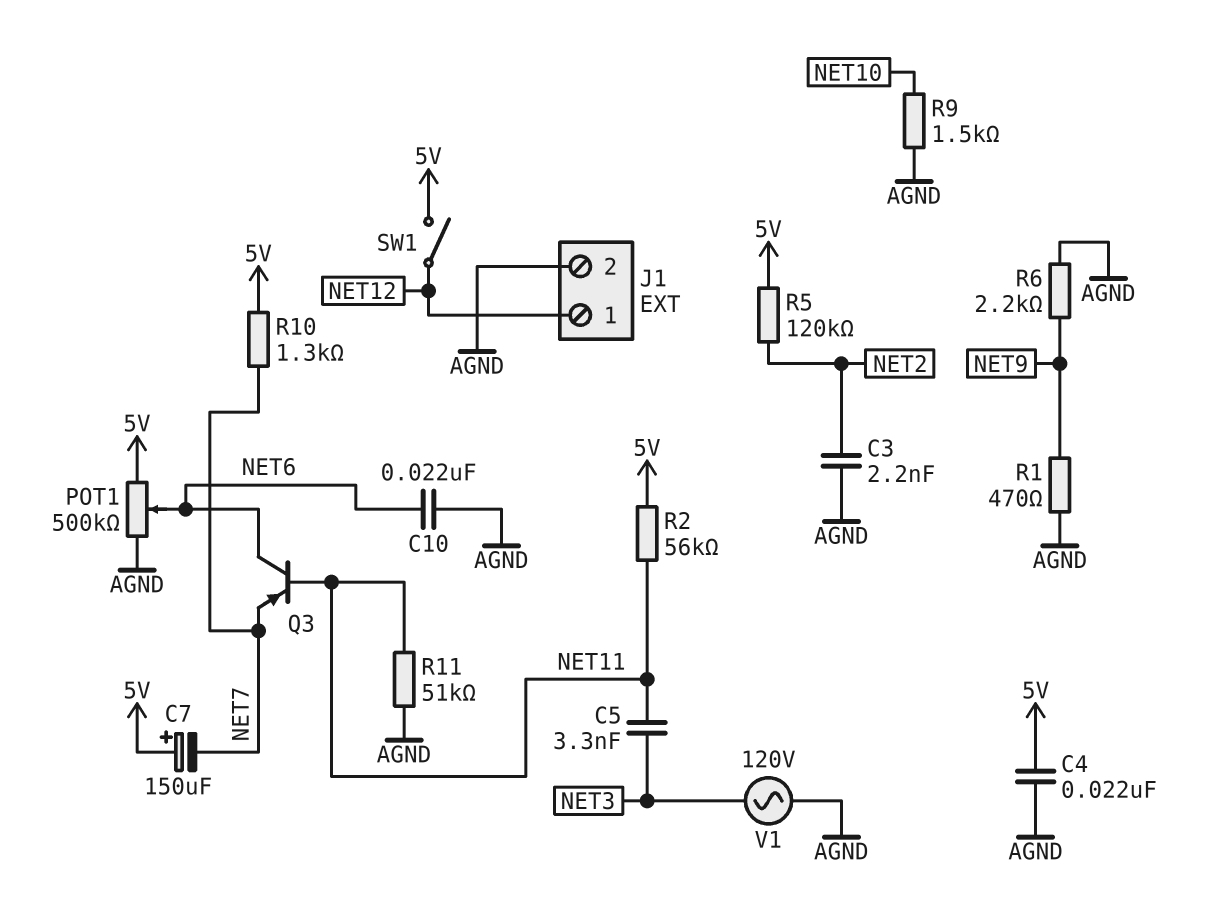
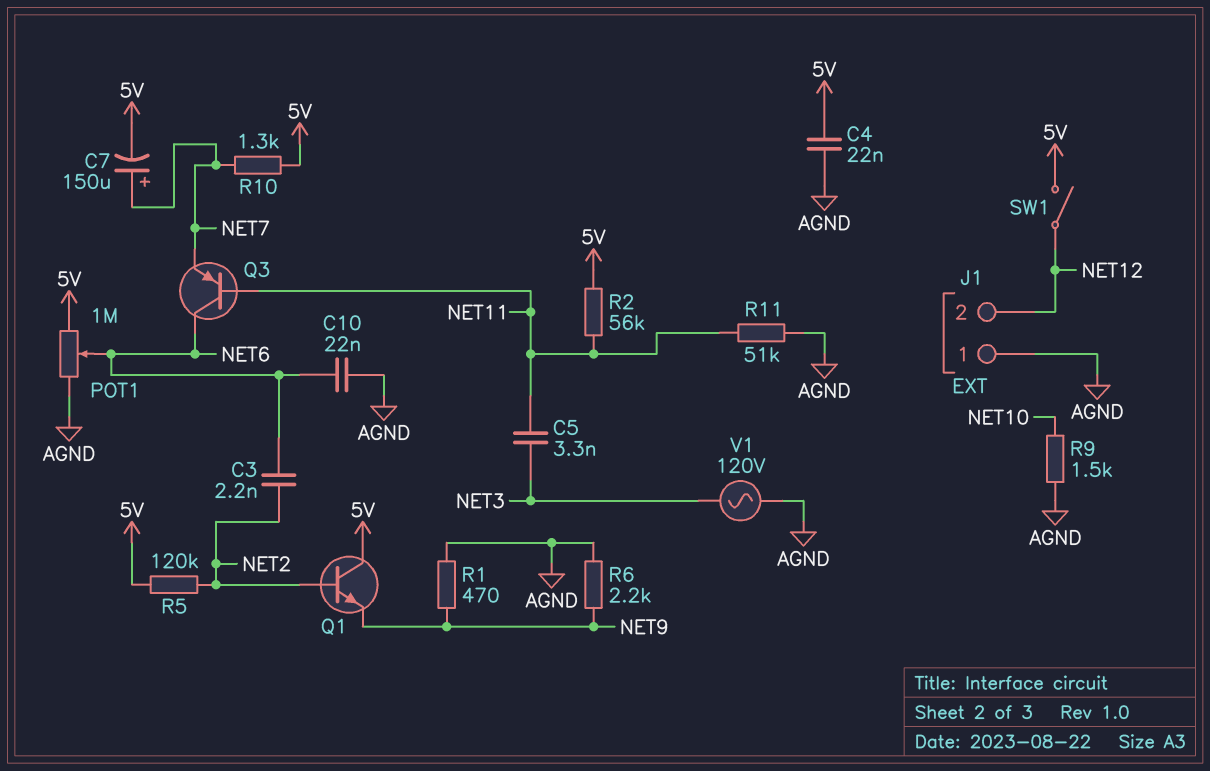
C3: 2.2nF (AGND, NET2) -> 2.2nF (NET2, NET6)
C7: 150uF (plus 5V, minus NET7) -> 150uF (plus NET7, minus 5V)
J1 pin 1: NET12 -> AGND
J1 pin 2: AGND -> NET12
POT1: 500k (5V, AGND, wiper NET6) -> 1M (5V, AGND, wiper NET6)
Q1: none -> NPN (B NET2, C 5V, E NET9)

